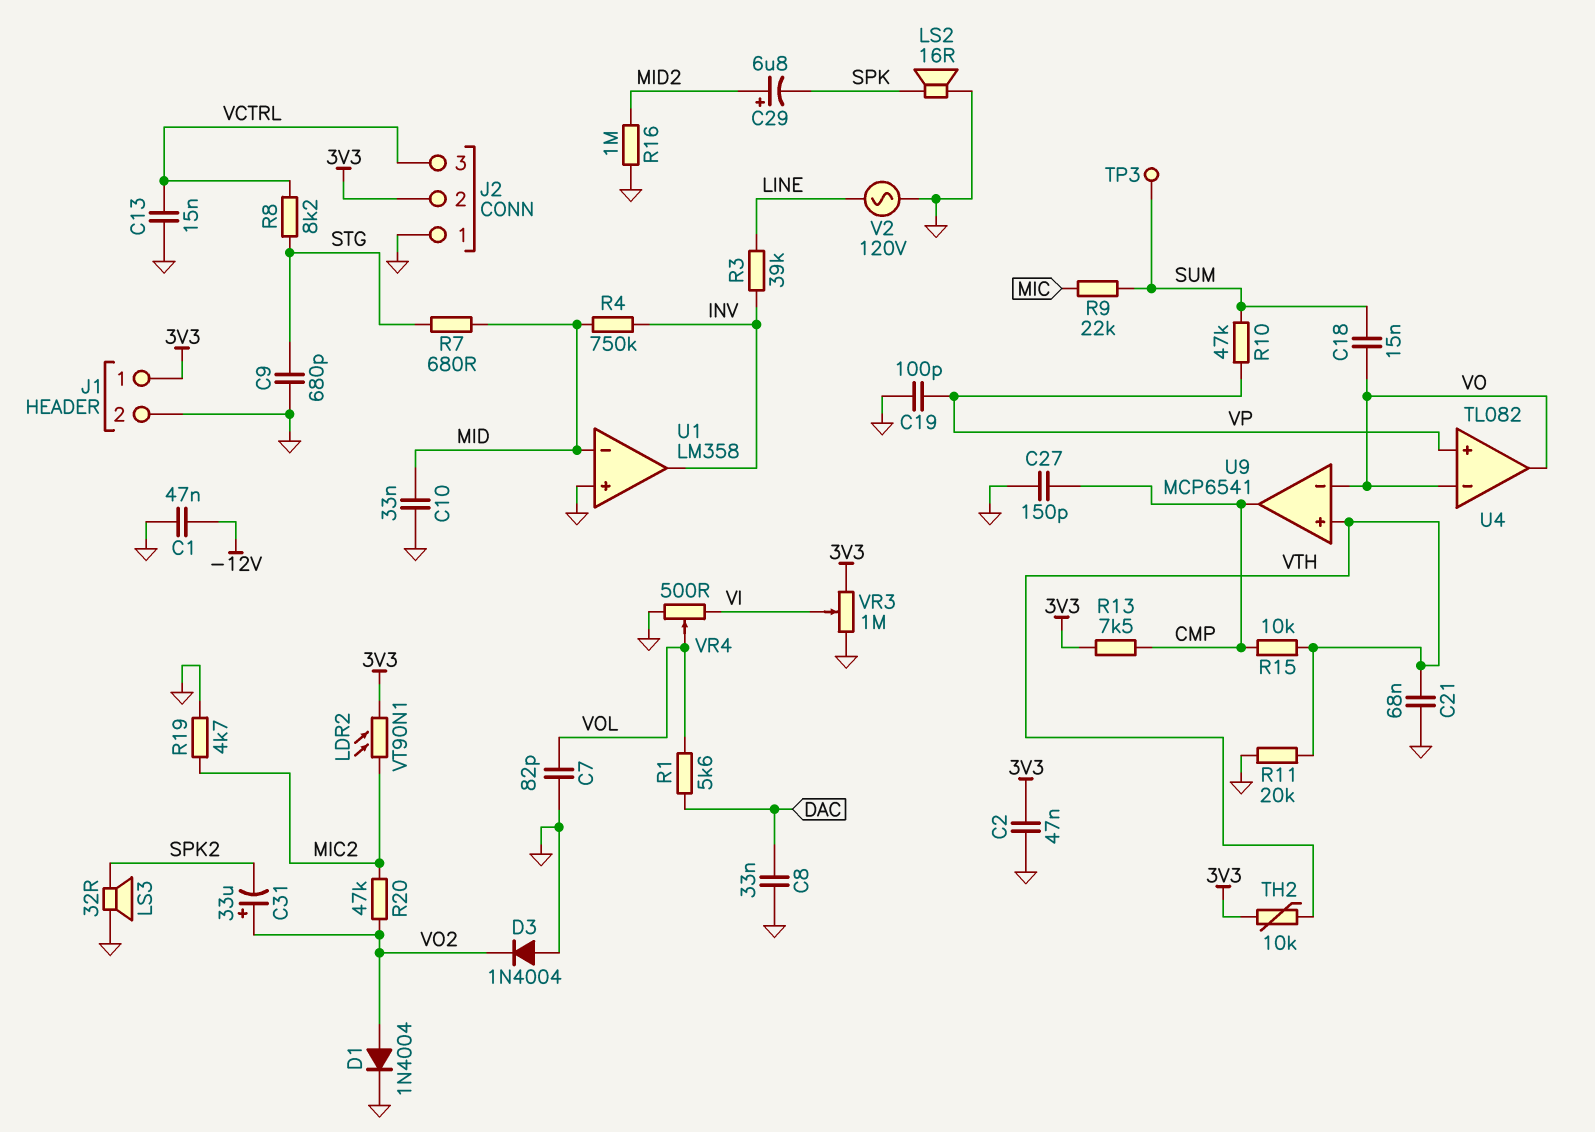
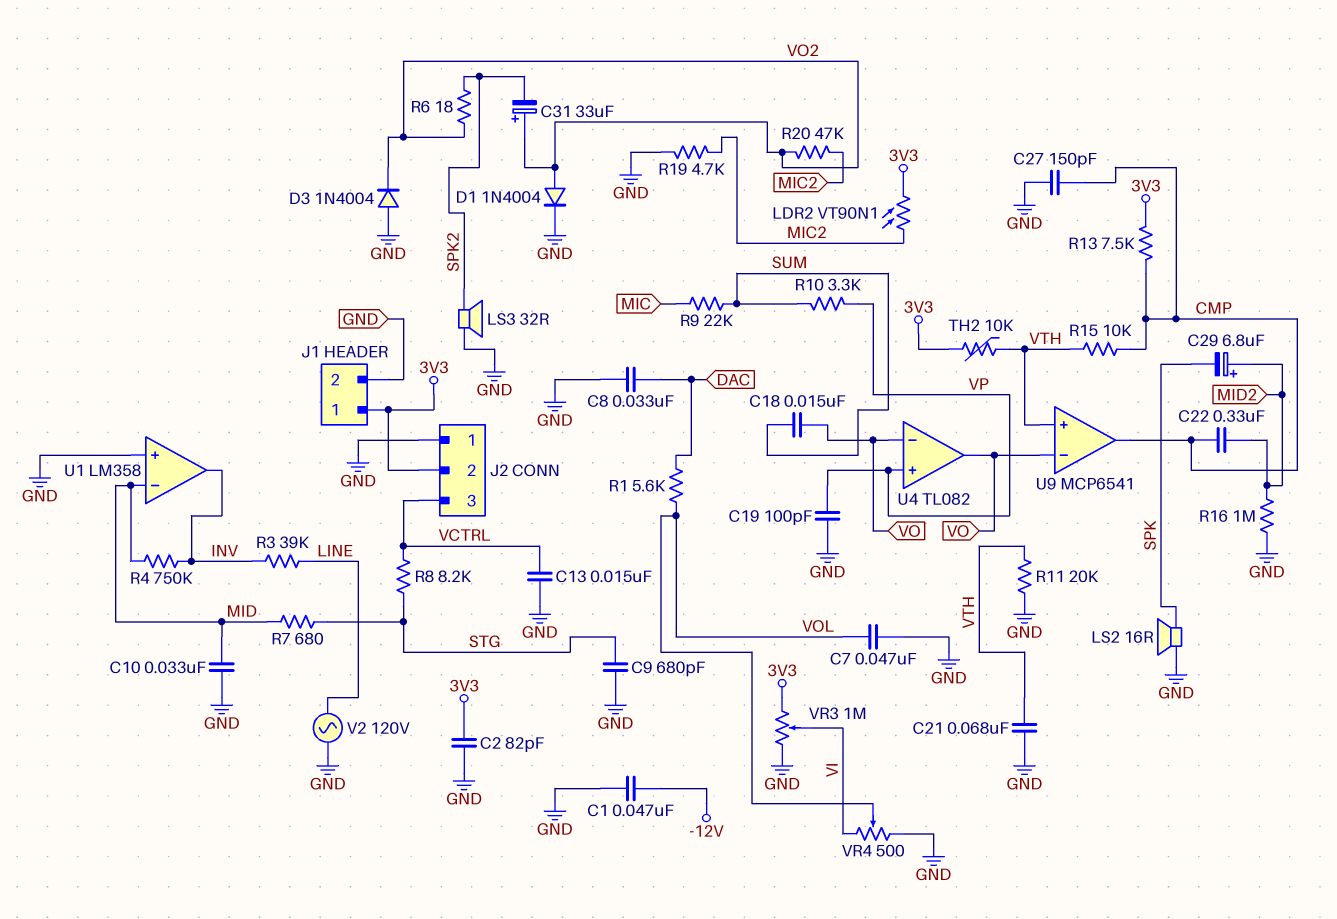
C2: 47nF (3V3, GND) -> 82pF (3V3, GND)
C7: 82pF (GND, VOL) -> 47nF (GND, VOL)
C22: none -> 330nF (CMP, MID2)
R6: none -> 18 (SPK2, VO2)
R10: 47k (SUM, VP) -> 3.3k (SUM, VP)
TP3: test point (SUM) -> none

